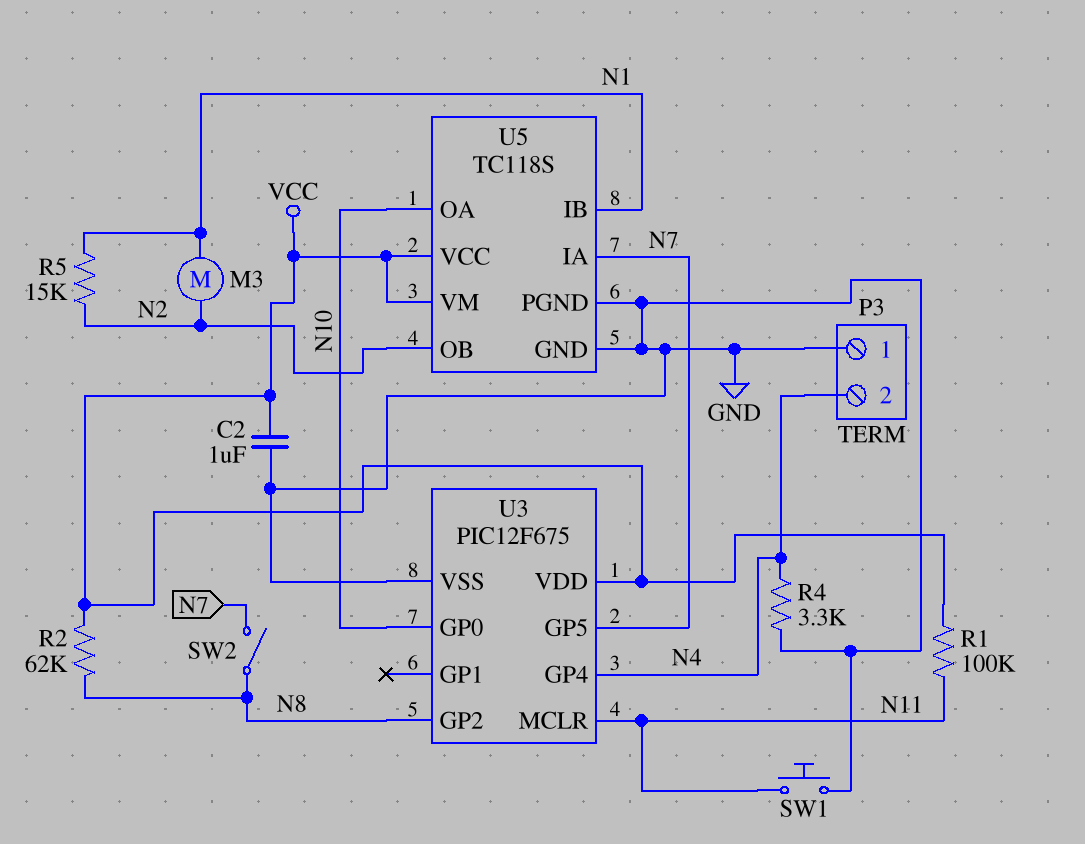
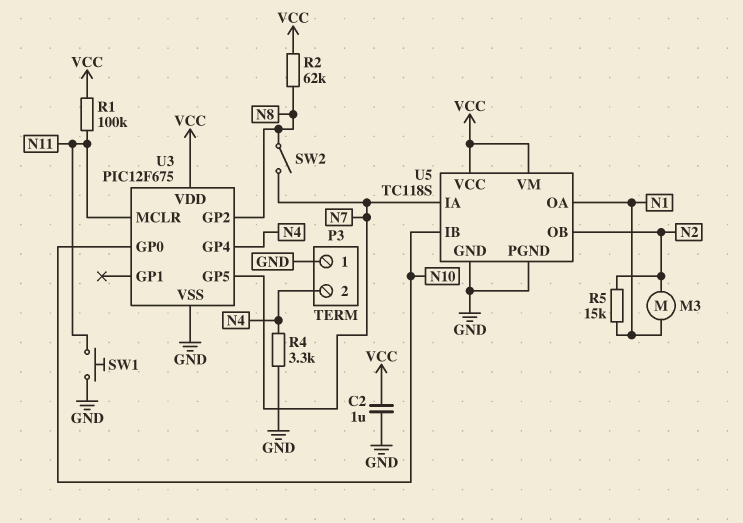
U5 pin IB: N1 -> N10
U5 pin OA: N10 -> N1

